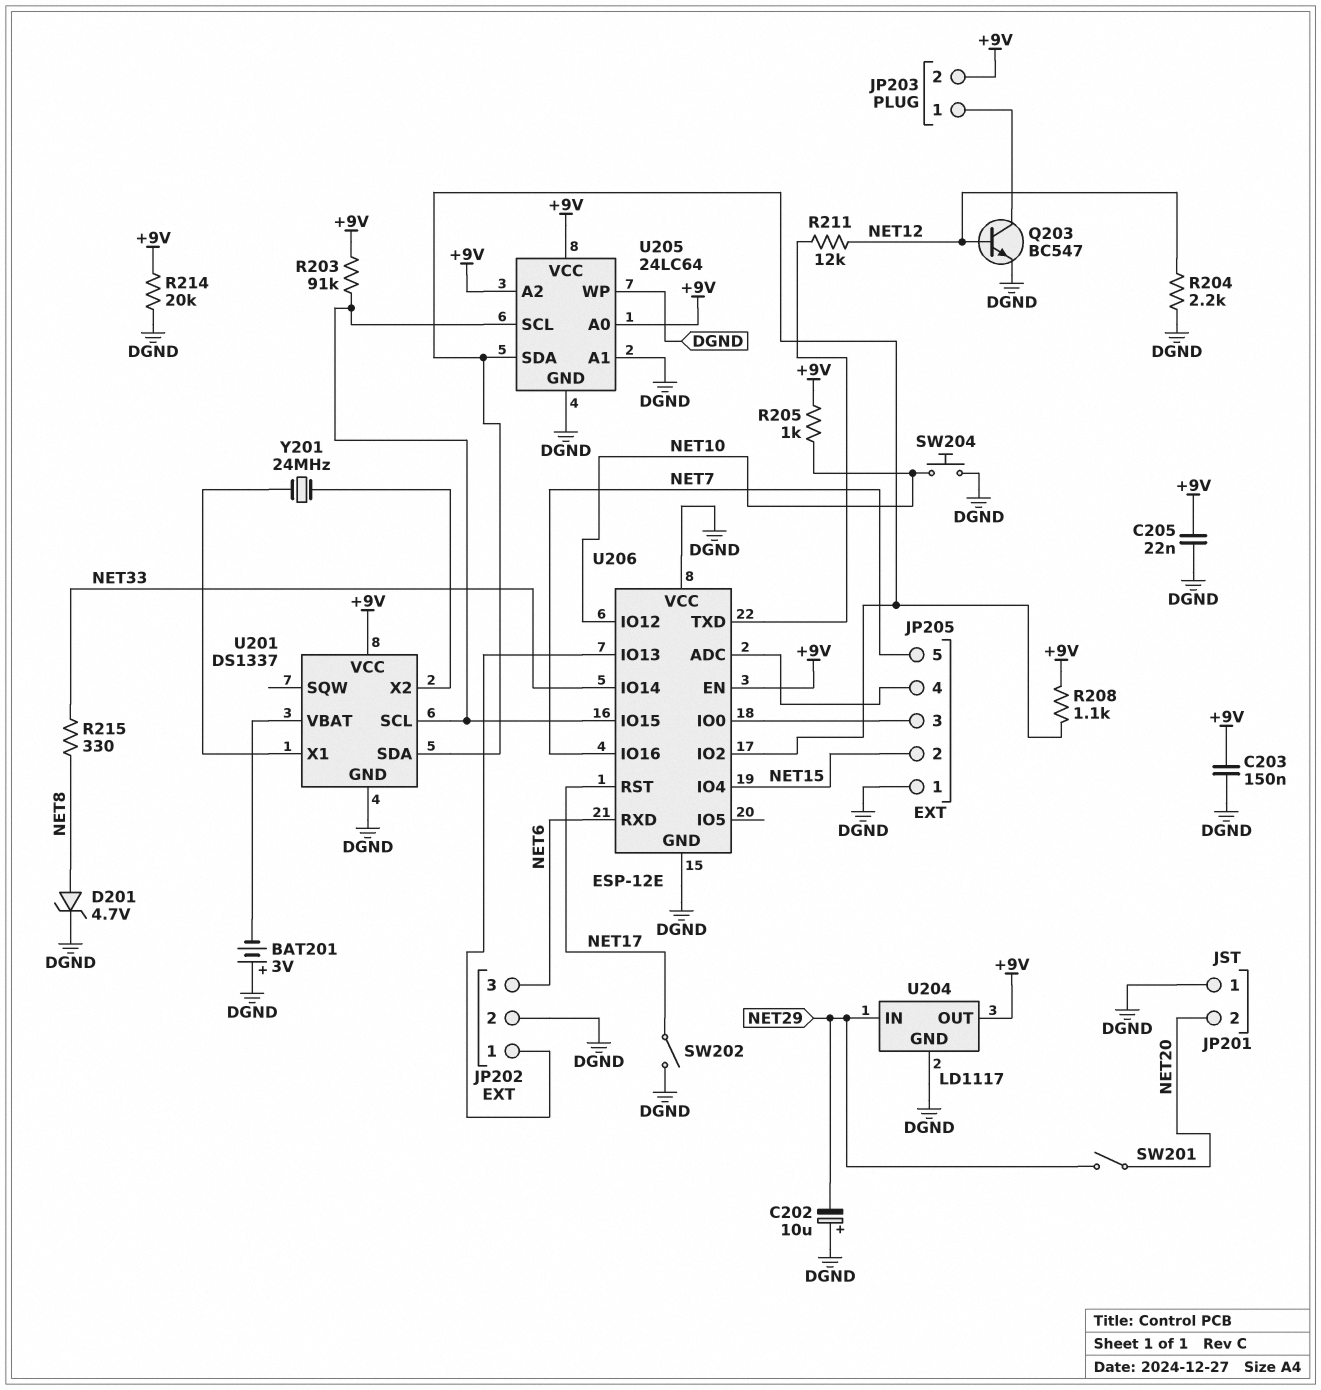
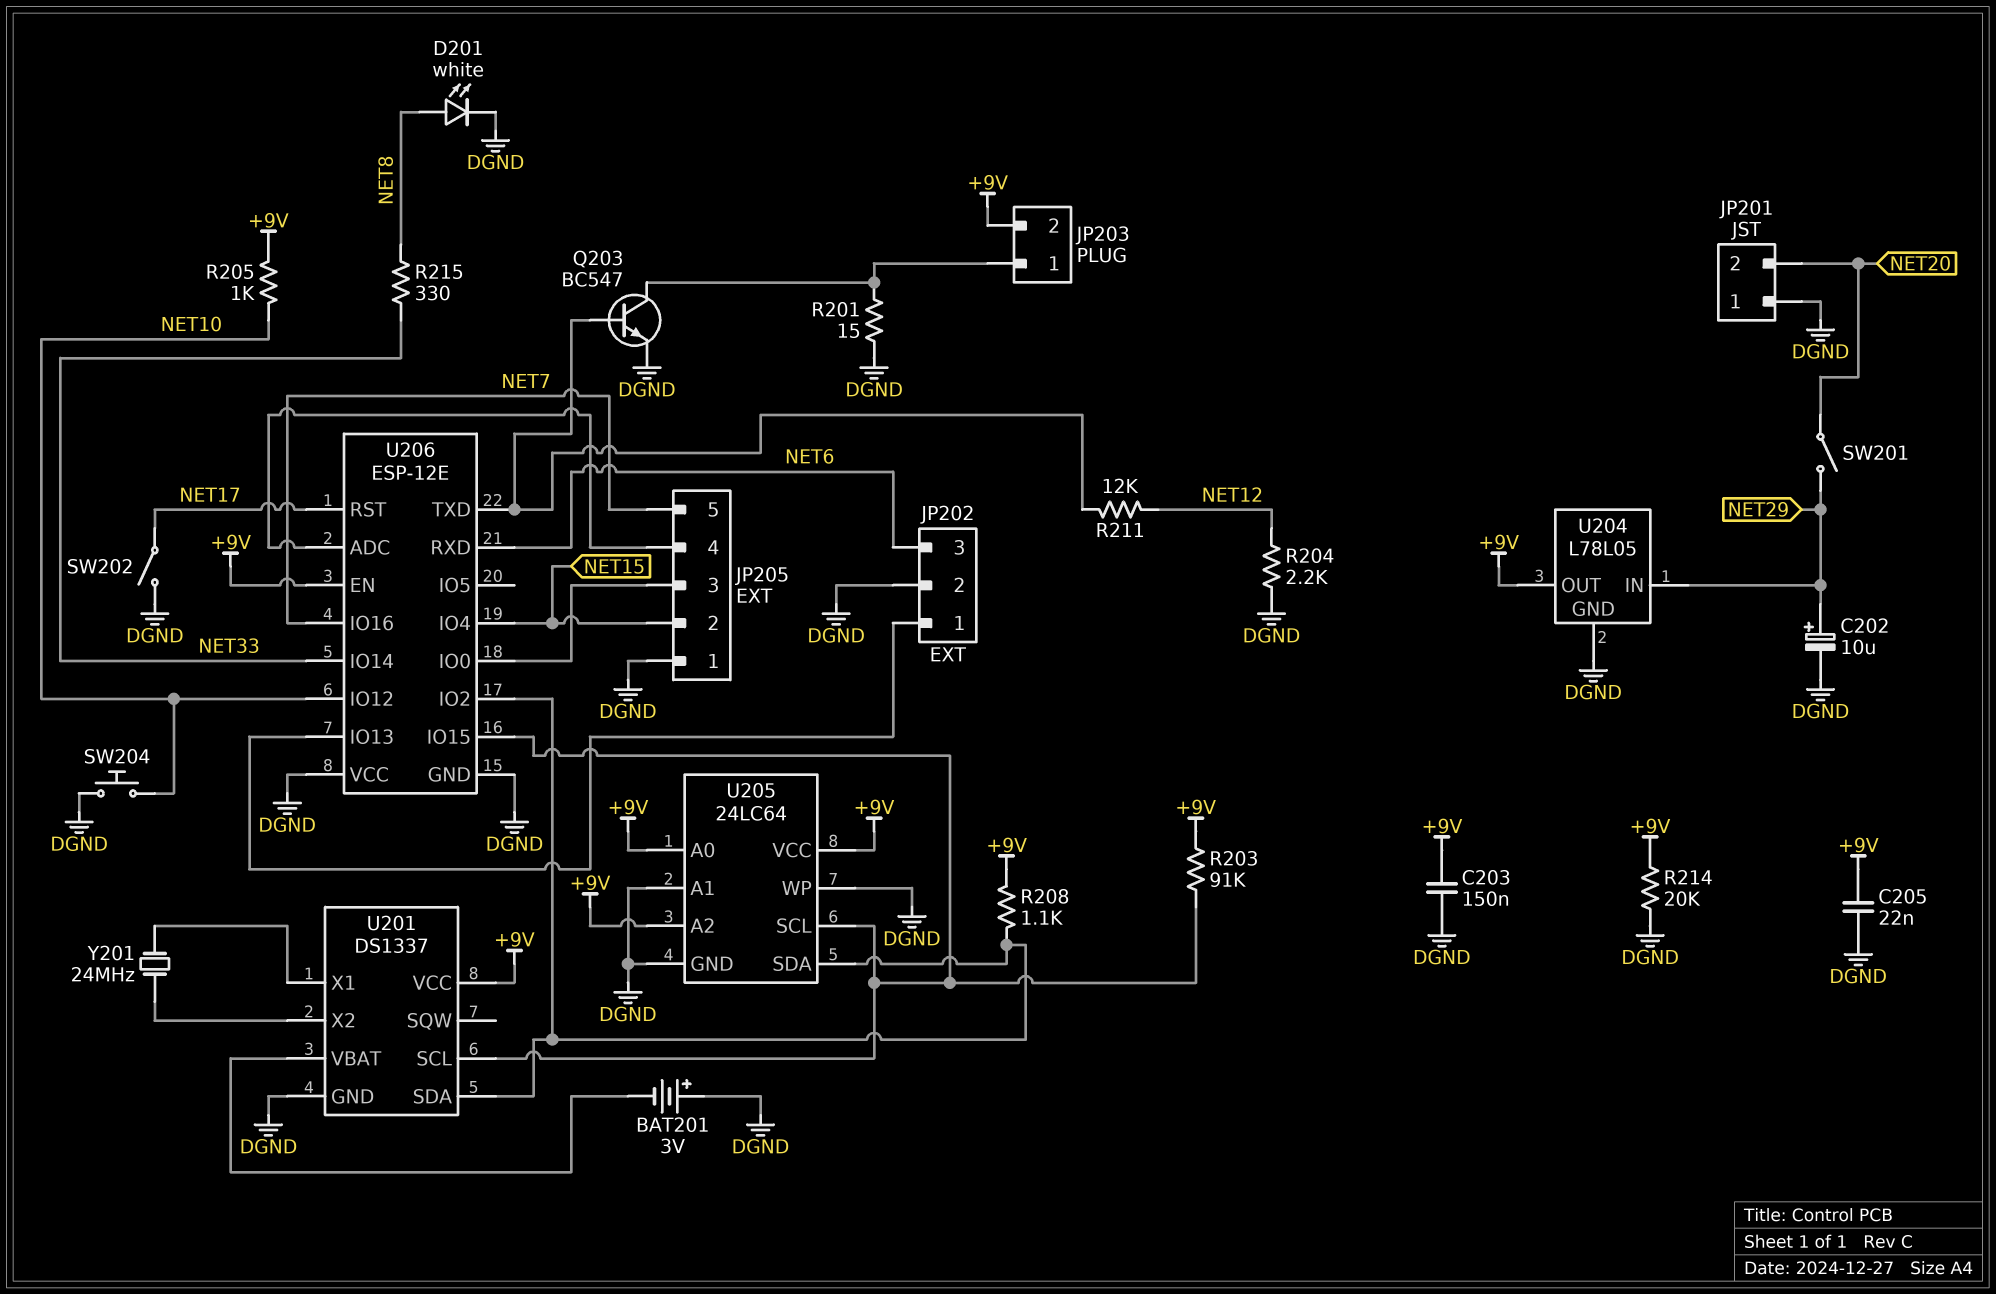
C202: 10uF (plus DGND, minus NET29) -> 10uF (plus NET29, minus DGND)
D201: zener 4.7V (A NET8, K DGND) -> LED white (A NET8, K DGND)
Q203: NPN BC547 (B NET12, C JP203/1, E DGND) -> NPN BC547 (B U206/TXD, C JP203/1, E DGND)
R201: none -> 15 (DGND, JP203/1)
U204: LD1117 -> L78L05

